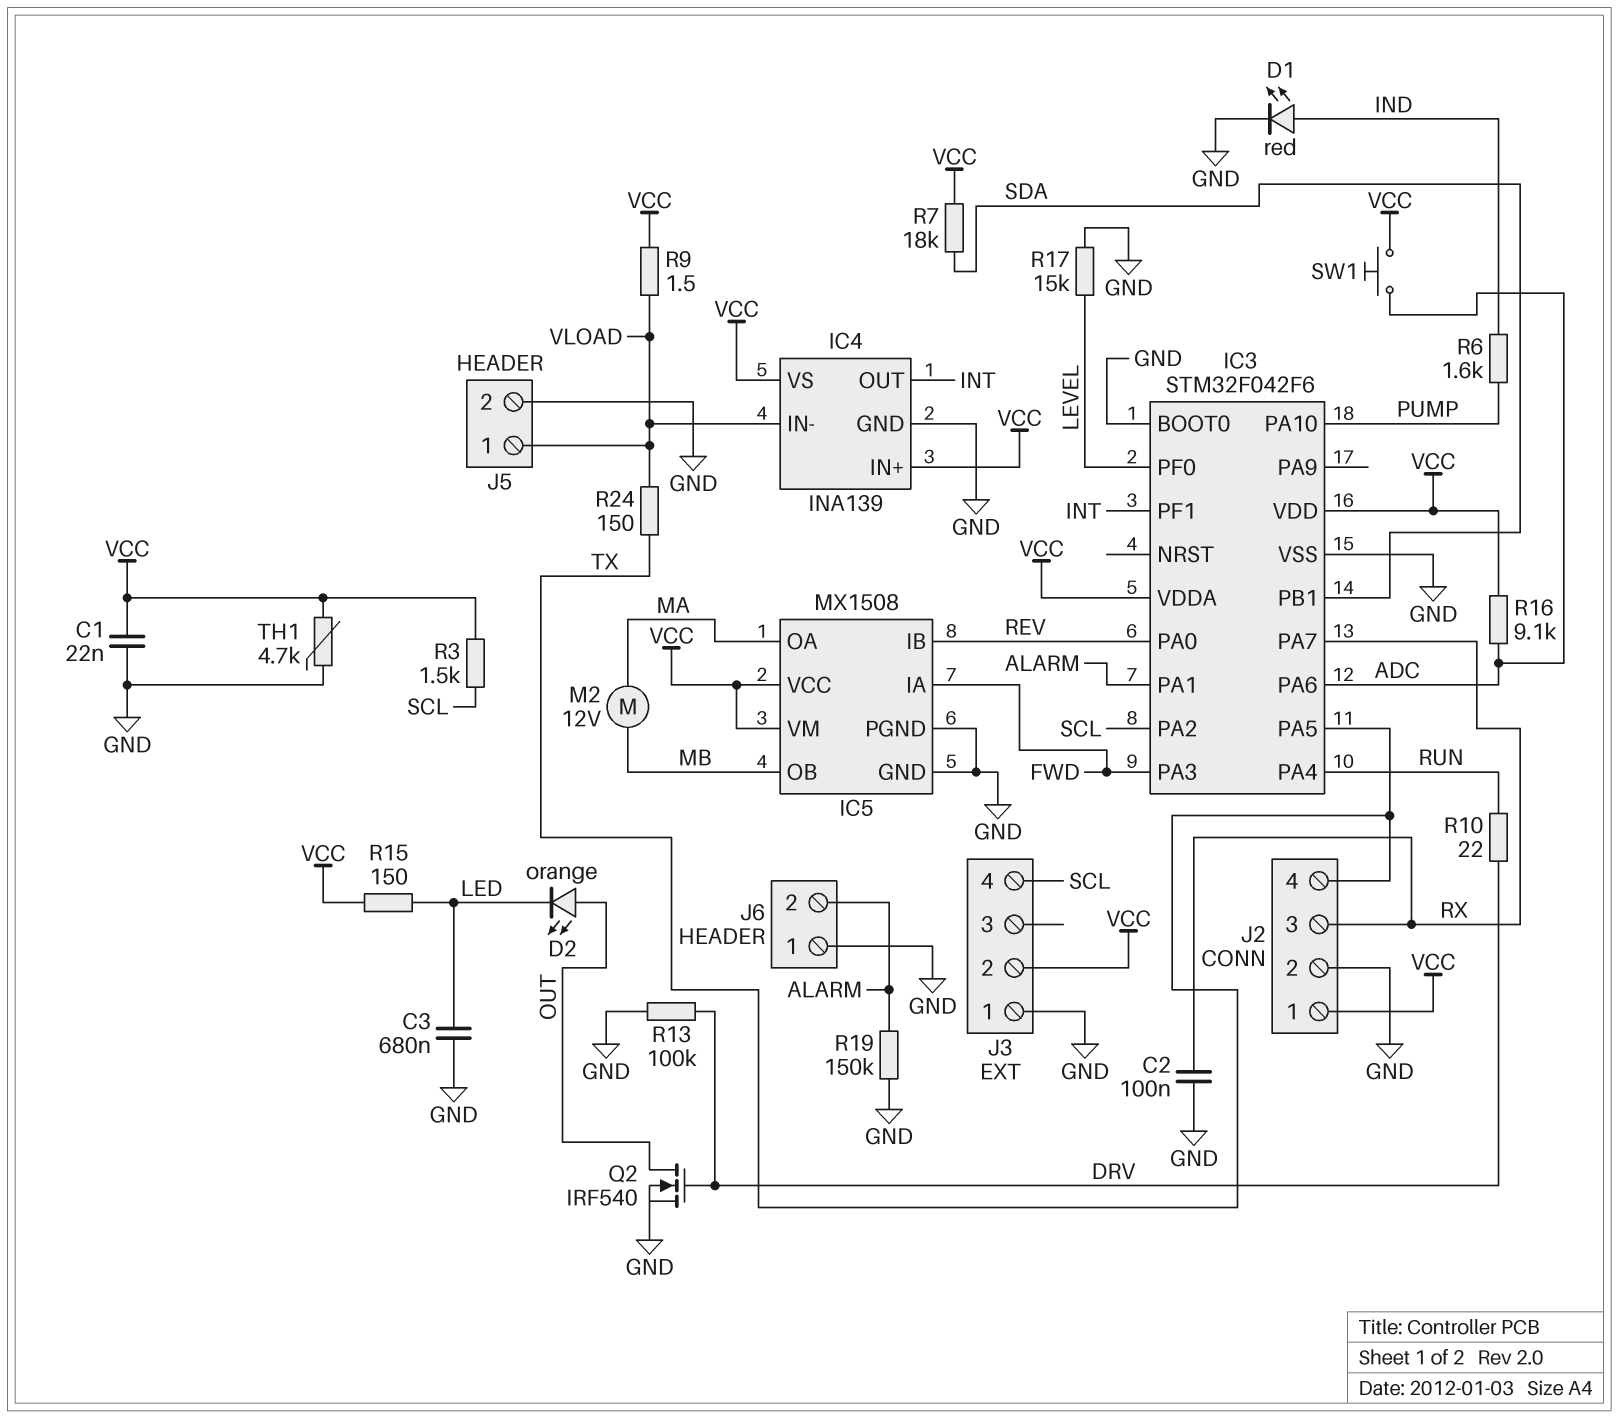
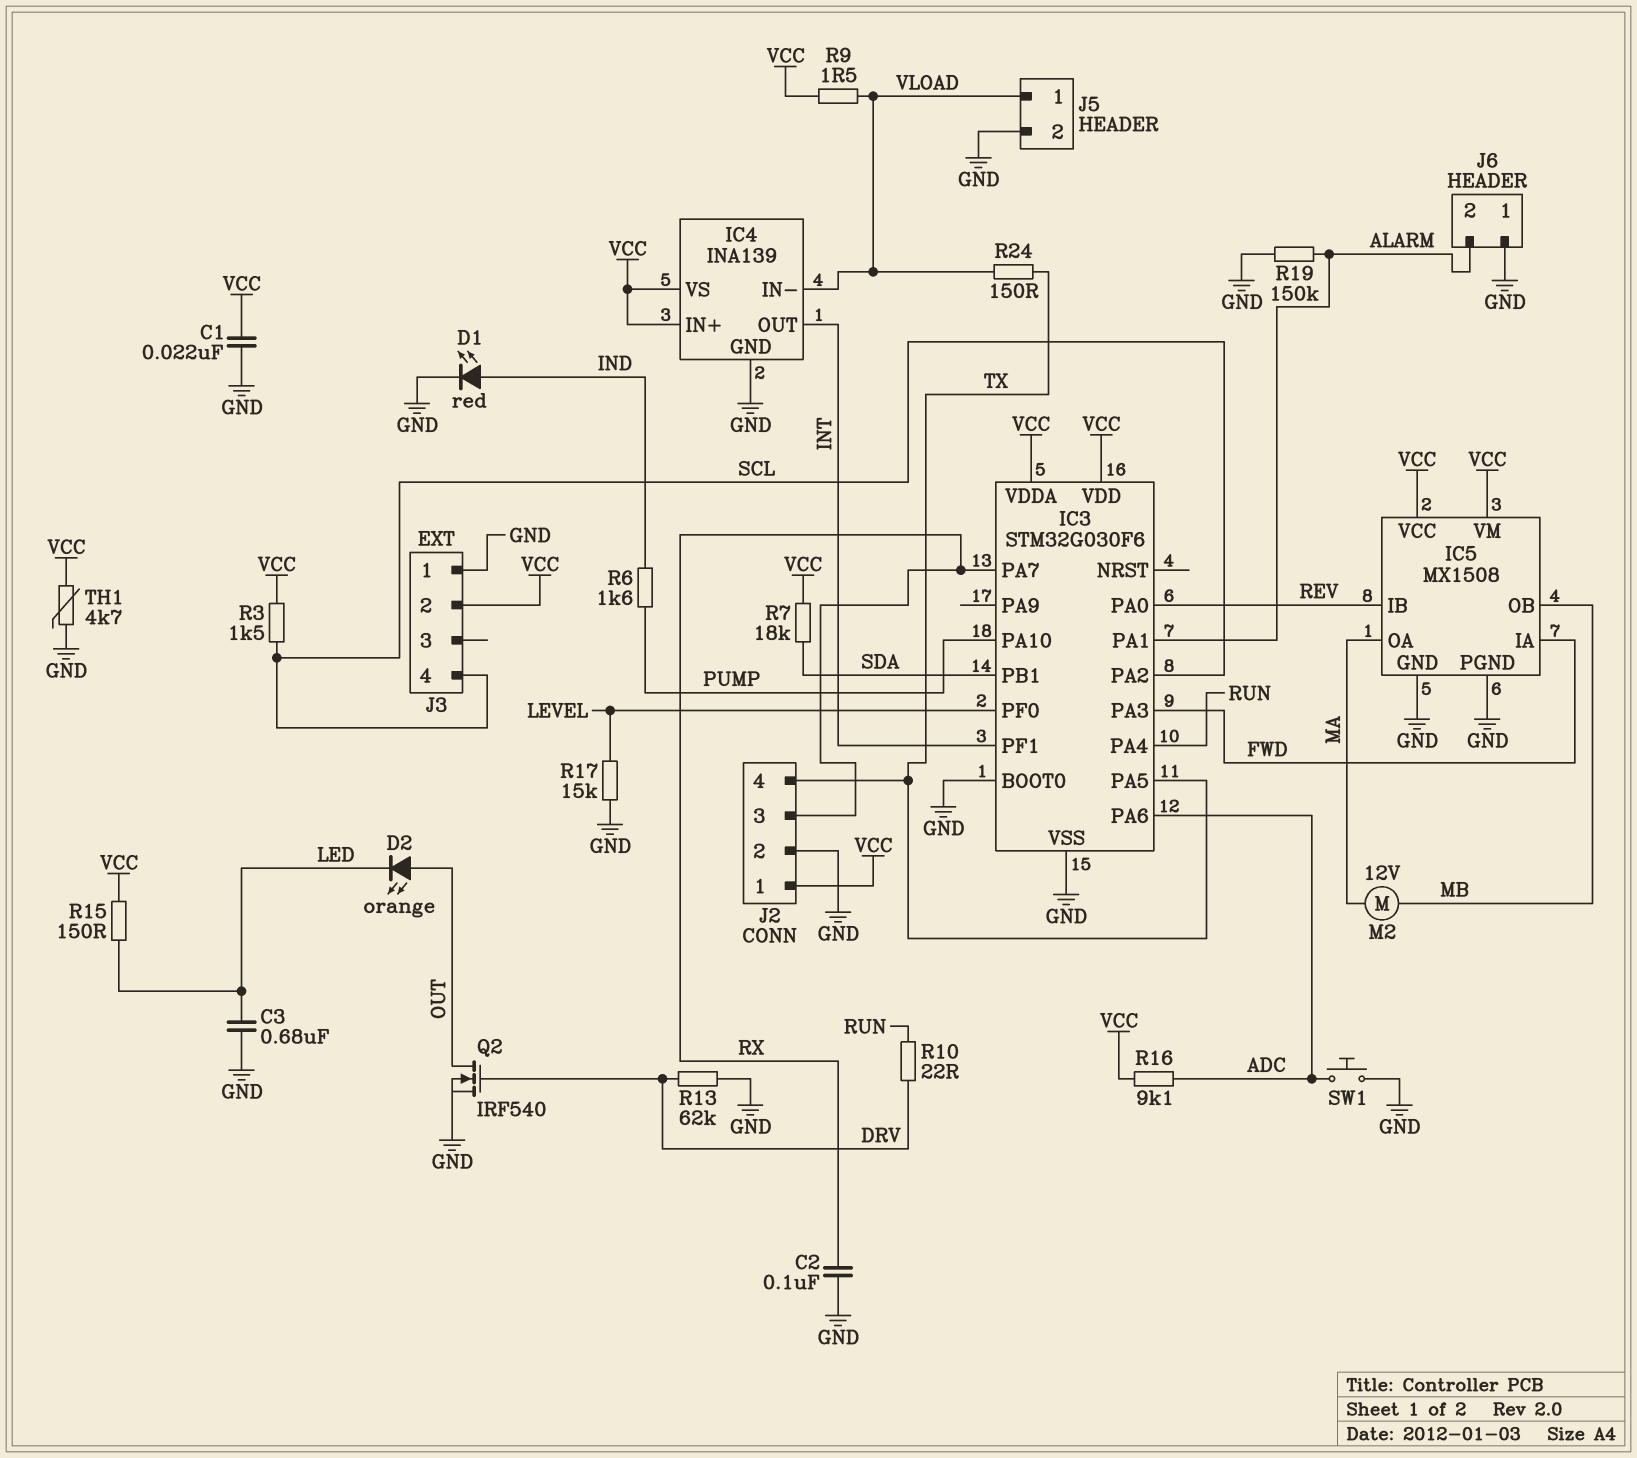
IC3: STM32F042F6 -> STM32G030F6
R13: 100k (DRV, GND) -> 62k (DRV, GND)
SW1: button (ADC, VCC) -> button (ADC, GND)

